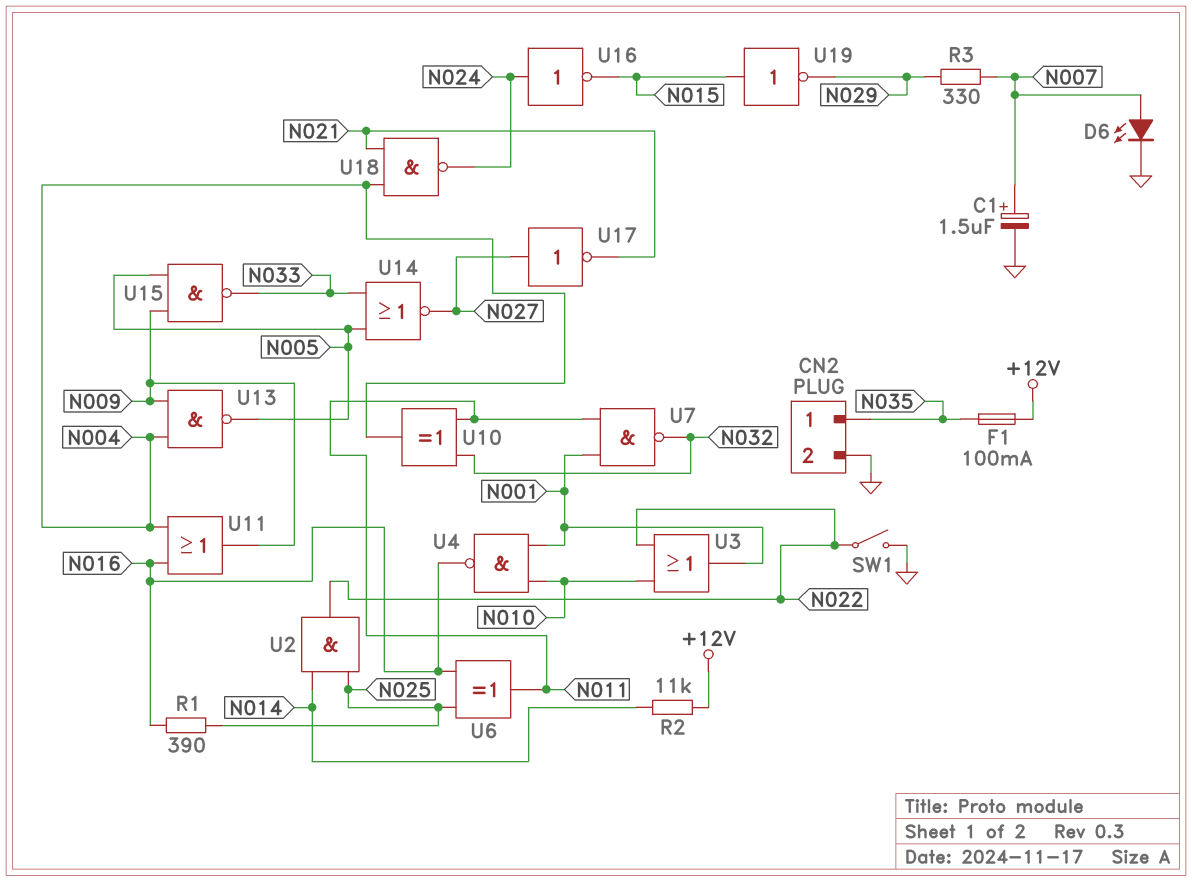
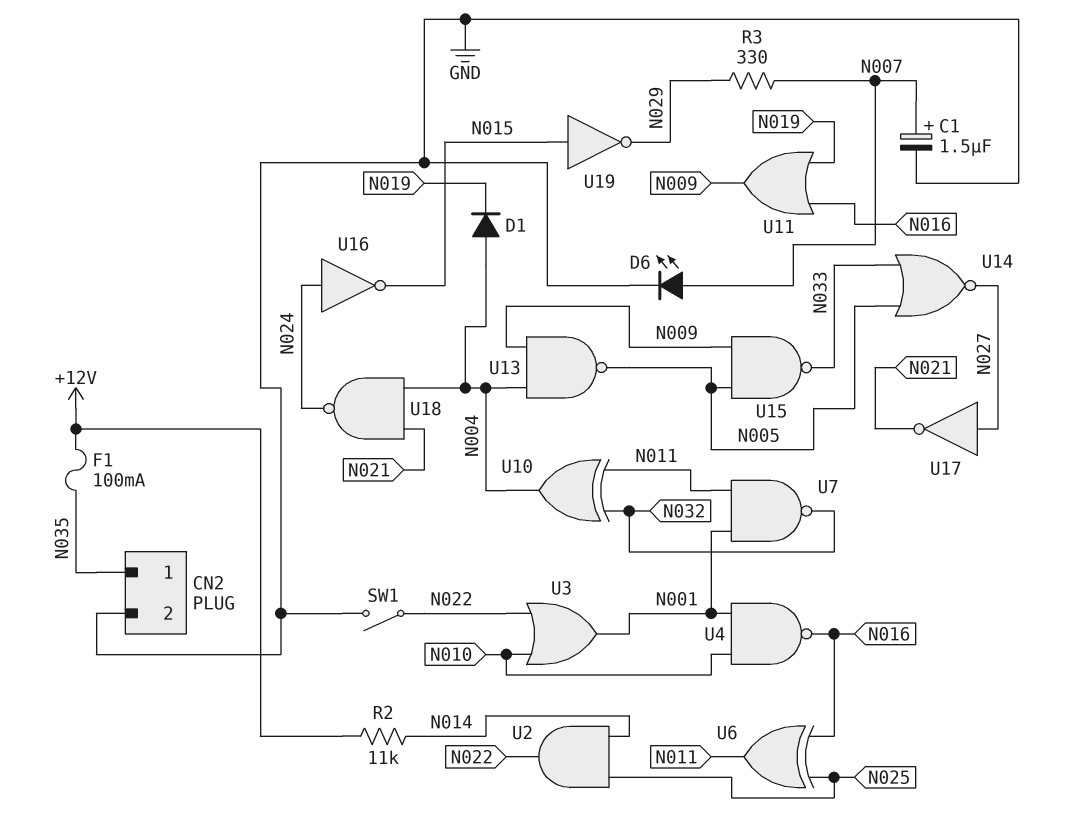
D1: none -> diode (A N004, K N019)
R1: 390 (N016, N025) -> none
U11: OR (in N004, in N016, out N009) -> OR (in N016, in N019, out N009)

